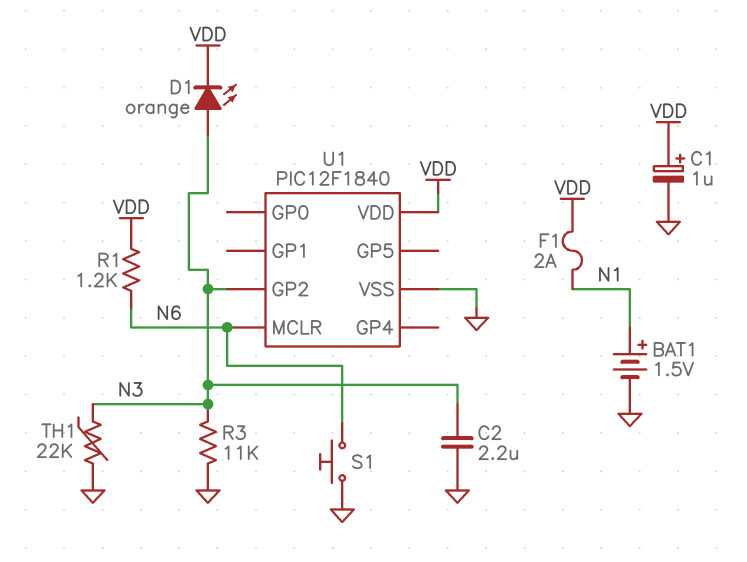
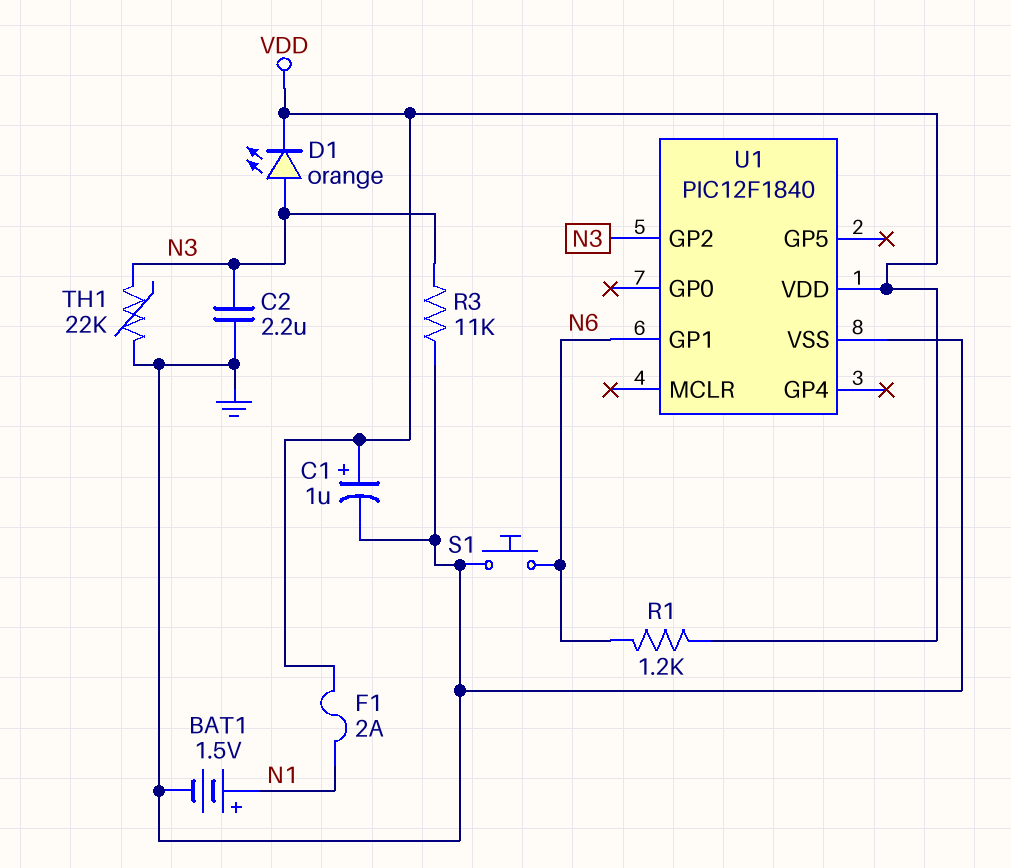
U1 pin GP1: none -> N6
U1 pin MCLR: N6 -> none

